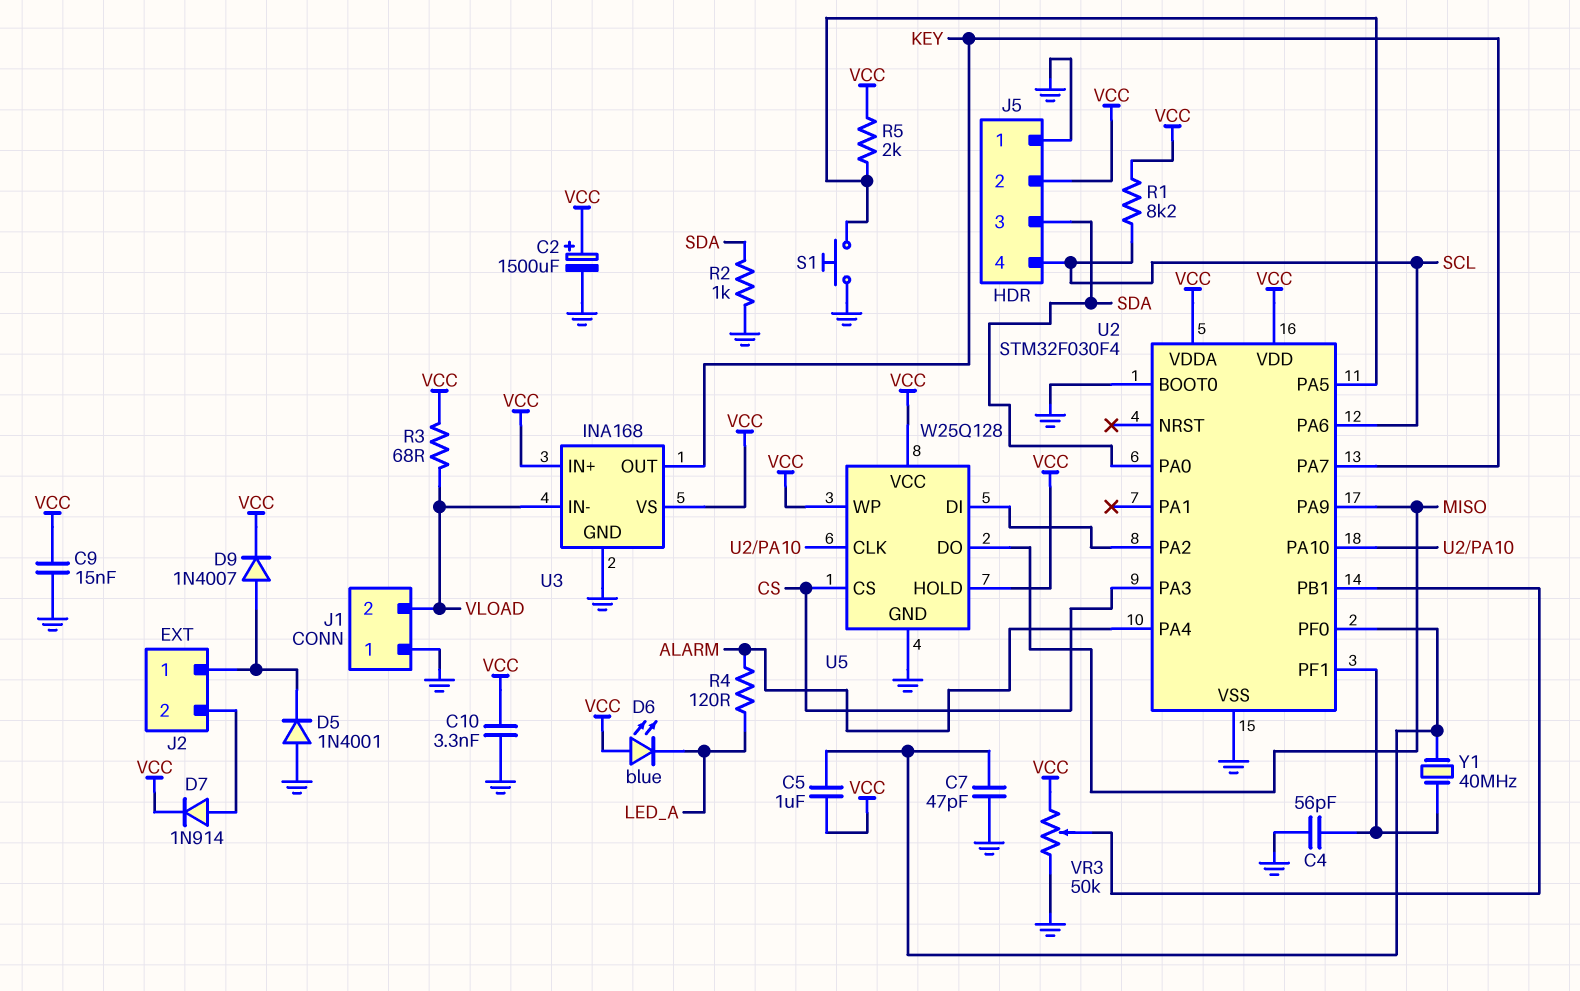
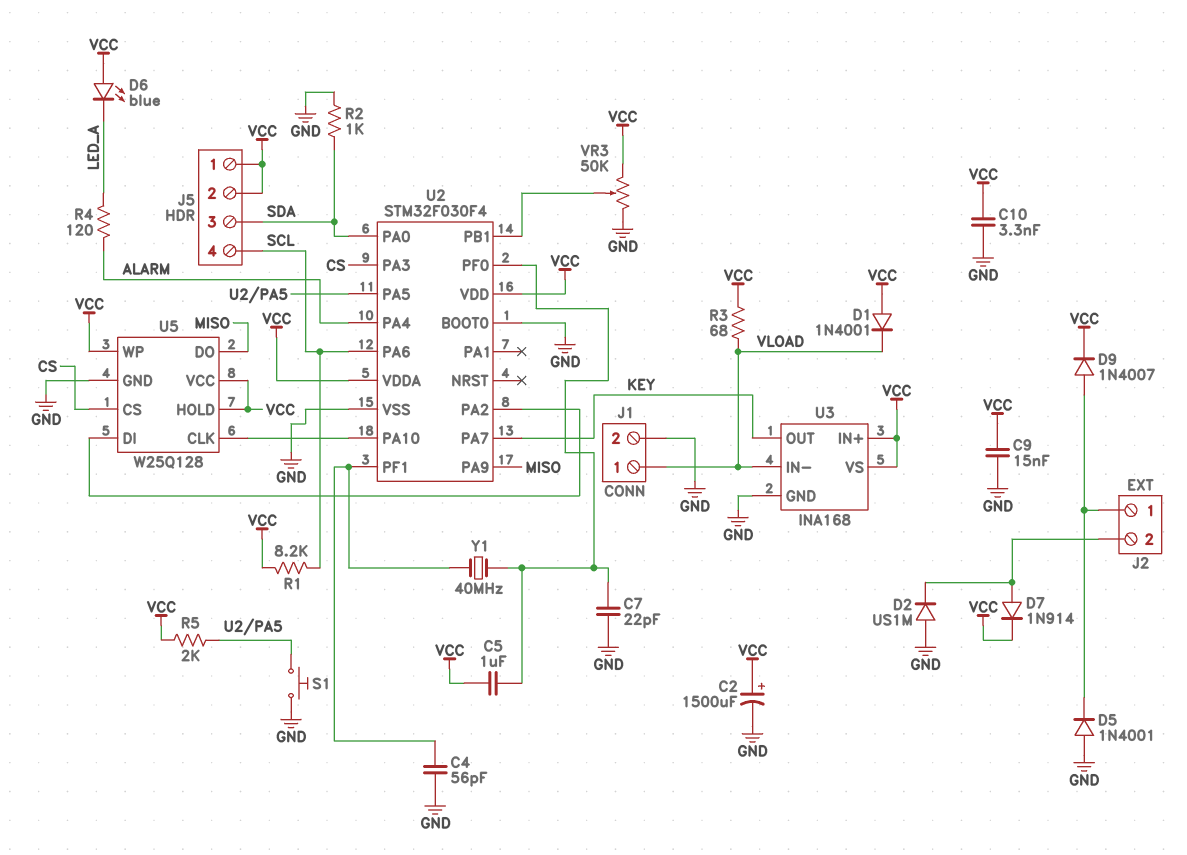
C7: 47pF (GND, U2/PF0) -> 22pF (GND, U2/PF0)
D1: none -> diode 1N4001 (A VCC, K VLOAD)
D2: none -> diode US1M (A GND, K J2/2)
J1 pin 1: GND -> VLOAD
J1 pin 2: VLOAD -> GND
J5 pin 1: GND -> VCC

